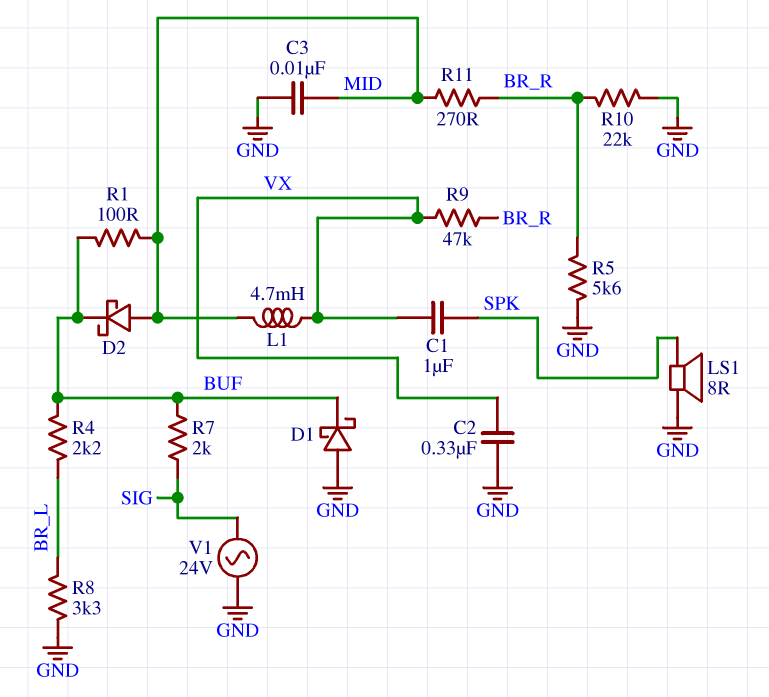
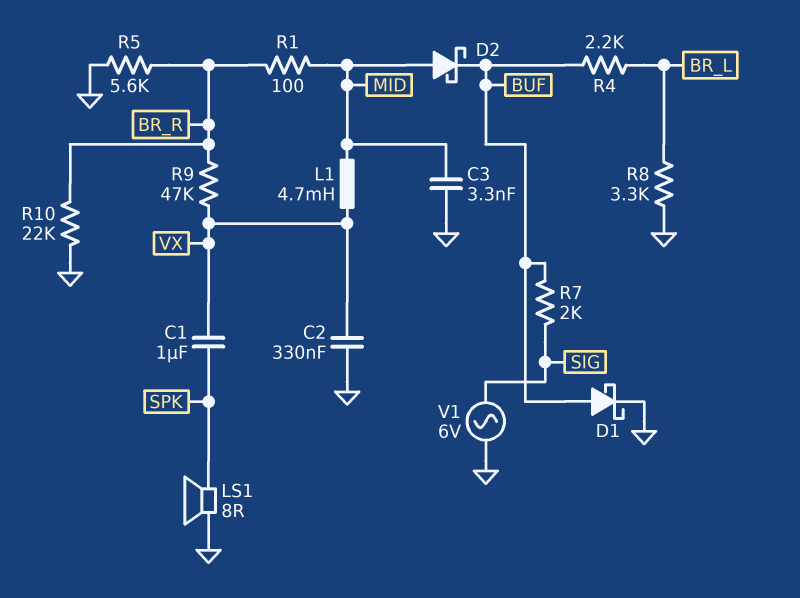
C3: 10nF (GND, MID) -> 3.3nF (GND, MID)
D1: schottky (A GND, K BUF) -> schottky (A BUF, K GND)
R1: 100 (BUF, MID) -> 100 (BR_R, MID)
R11: 270 (BR_R, MID) -> none
V1: AC 24V (GND, SIG) -> AC 6V (GND, SIG)

